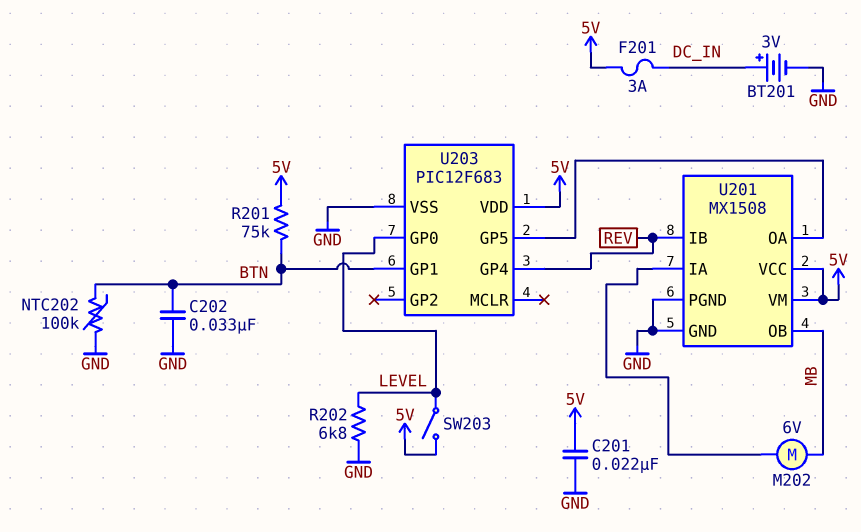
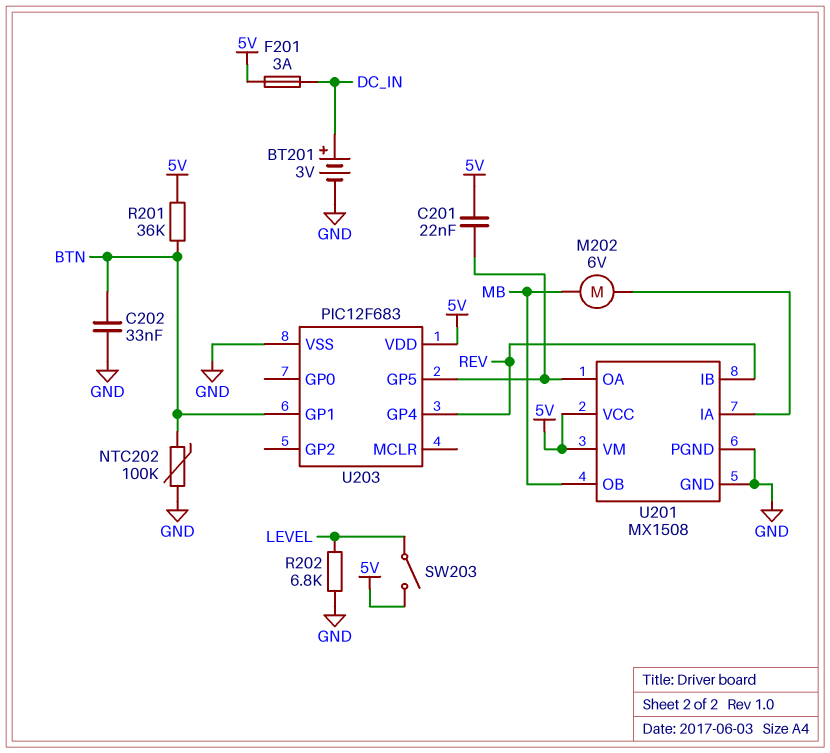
C201: 22nF (5V, GND) -> 22nF (5V, U201/OA)
R201: 75k (5V, BTN) -> 36k (5V, BTN)
U203 pin GP0: LEVEL -> none

